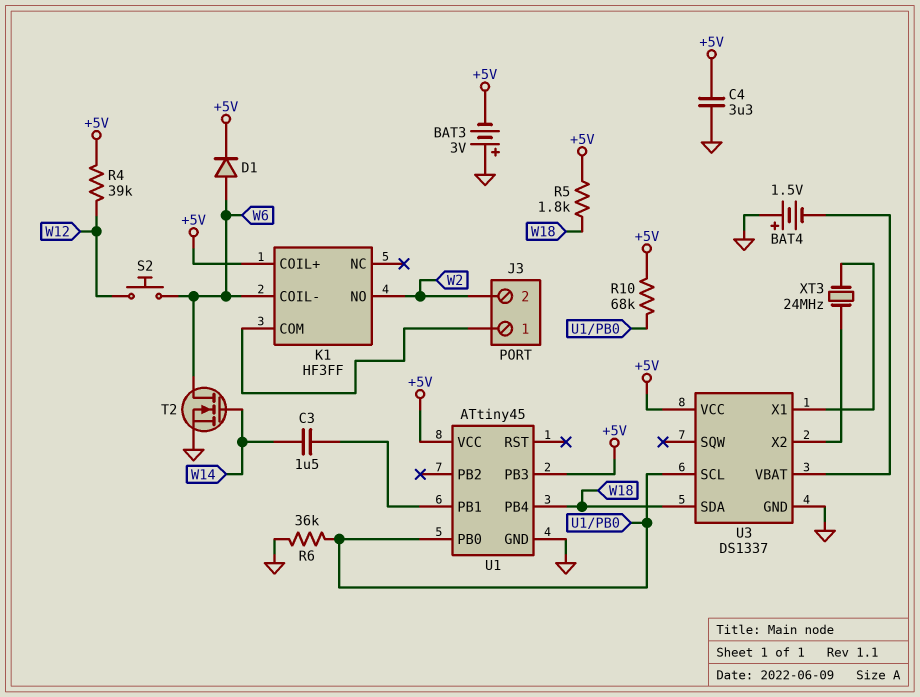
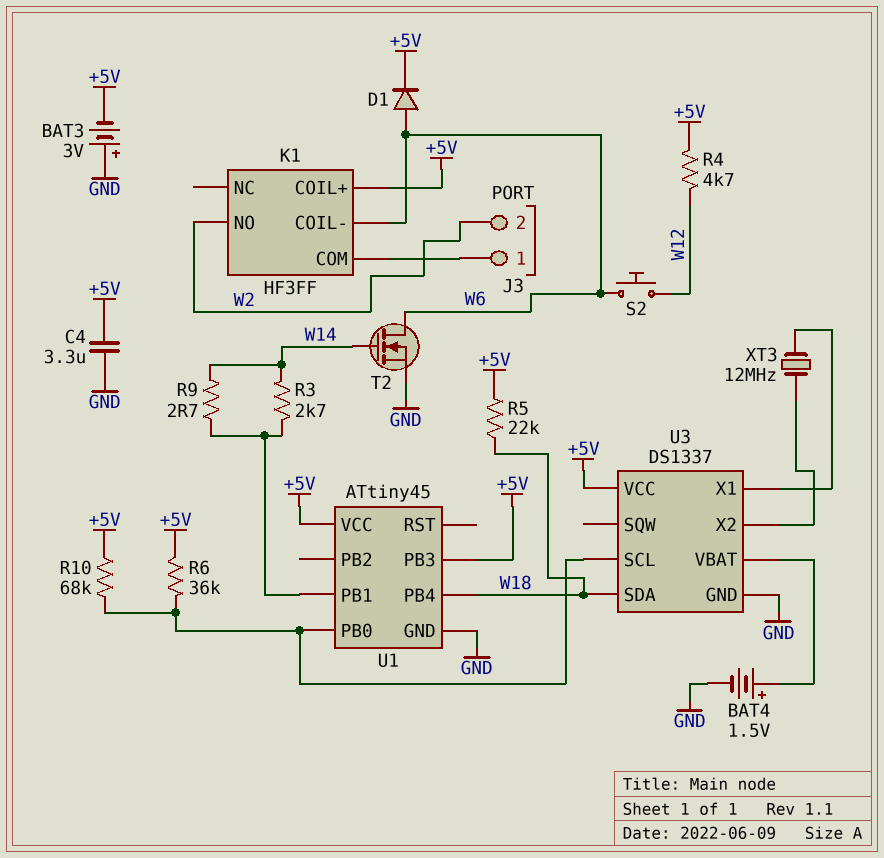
BAT4: 1.5V (plus GND, minus U3/VBAT) -> 1.5V (plus U3/VBAT, minus GND)
C3: 1.5uF (U1/PB1, W14) -> none
R3: none -> 2.7k (U1/PB1, W14)
R4: 39k (+5V, W12) -> 4.7k (+5V, W12)
R5: 1.8k (+5V, W18) -> 22k (+5V, W18)
R6: 36k (GND, U1/PB0) -> 36k (+5V, U1/PB0)
R9: none -> 2.7 (U1/PB1, W14)
XT3: 24MHz (U3/X1, U3/X2) -> 12MHz (U3/X1, U3/X2)

